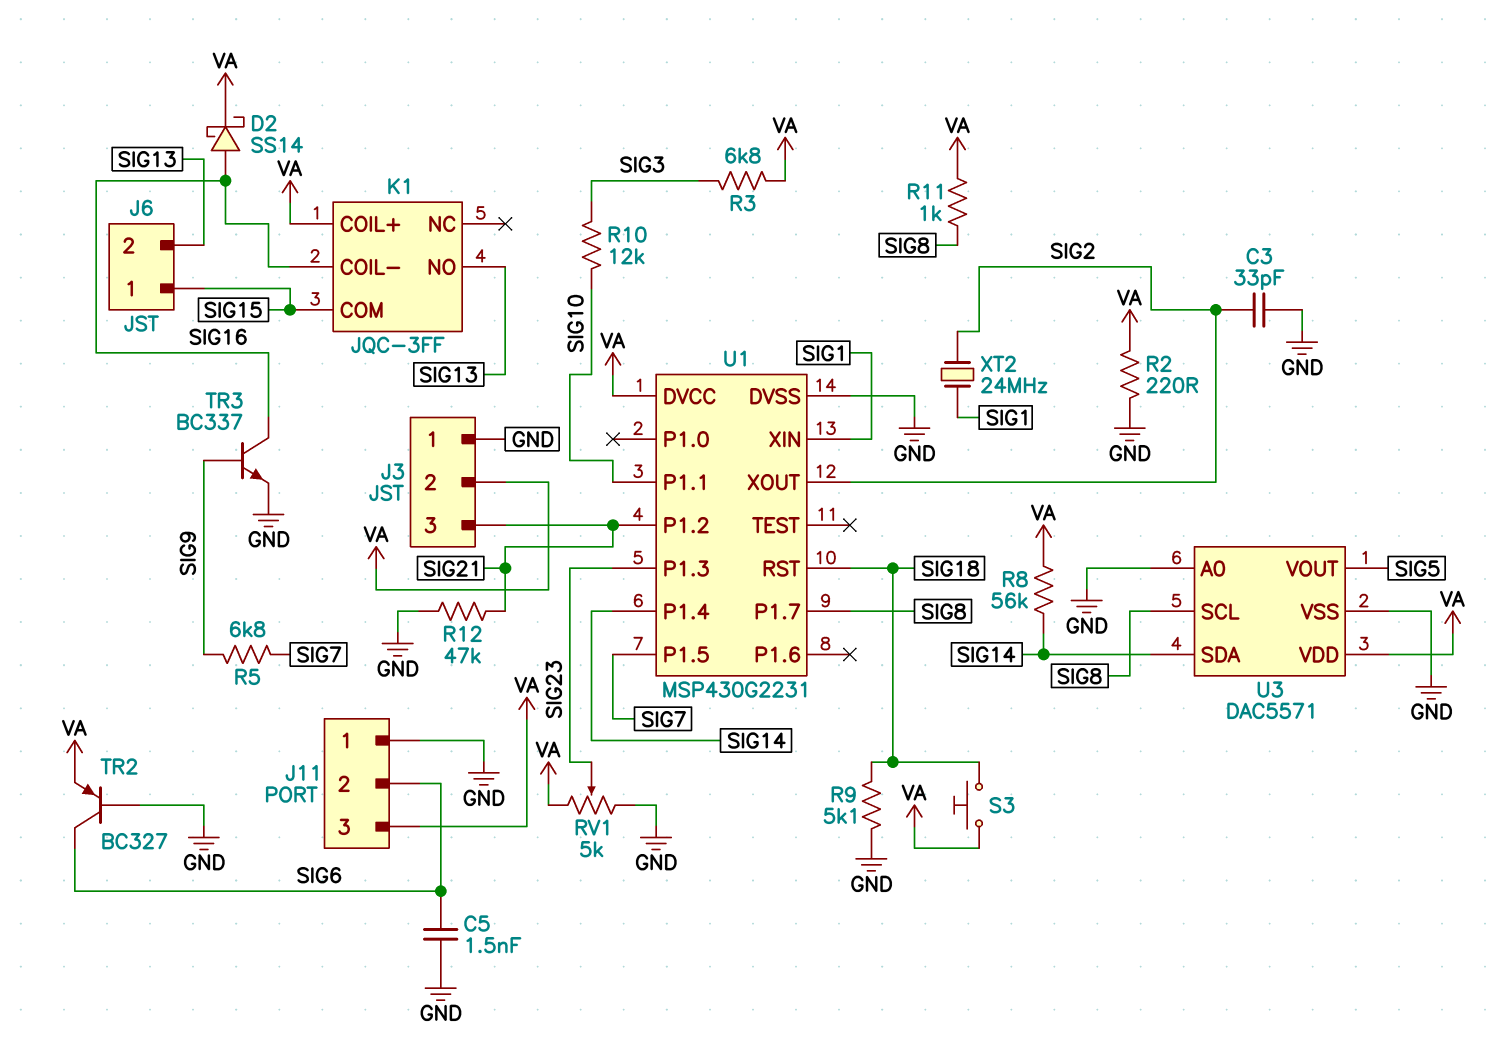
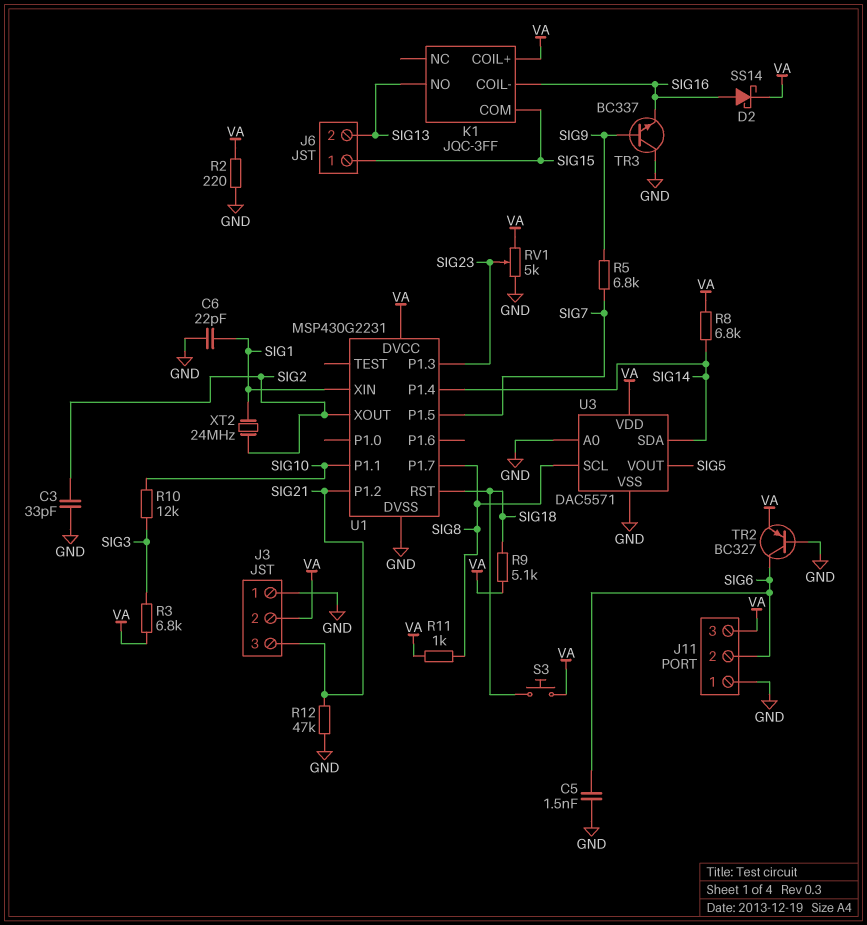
C6: none -> 22pF (GND, SIG1)
R8: 56k (SIG14, VA) -> 6.8k (SIG14, VA)
R9: 5.1k (GND, SIG18) -> 5.1k (SIG18, VA)
TR3: NPN BC337 (B SIG9, C SIG16, E GND) -> NPN BC337 (B SIG9, C GND, E SIG16)

